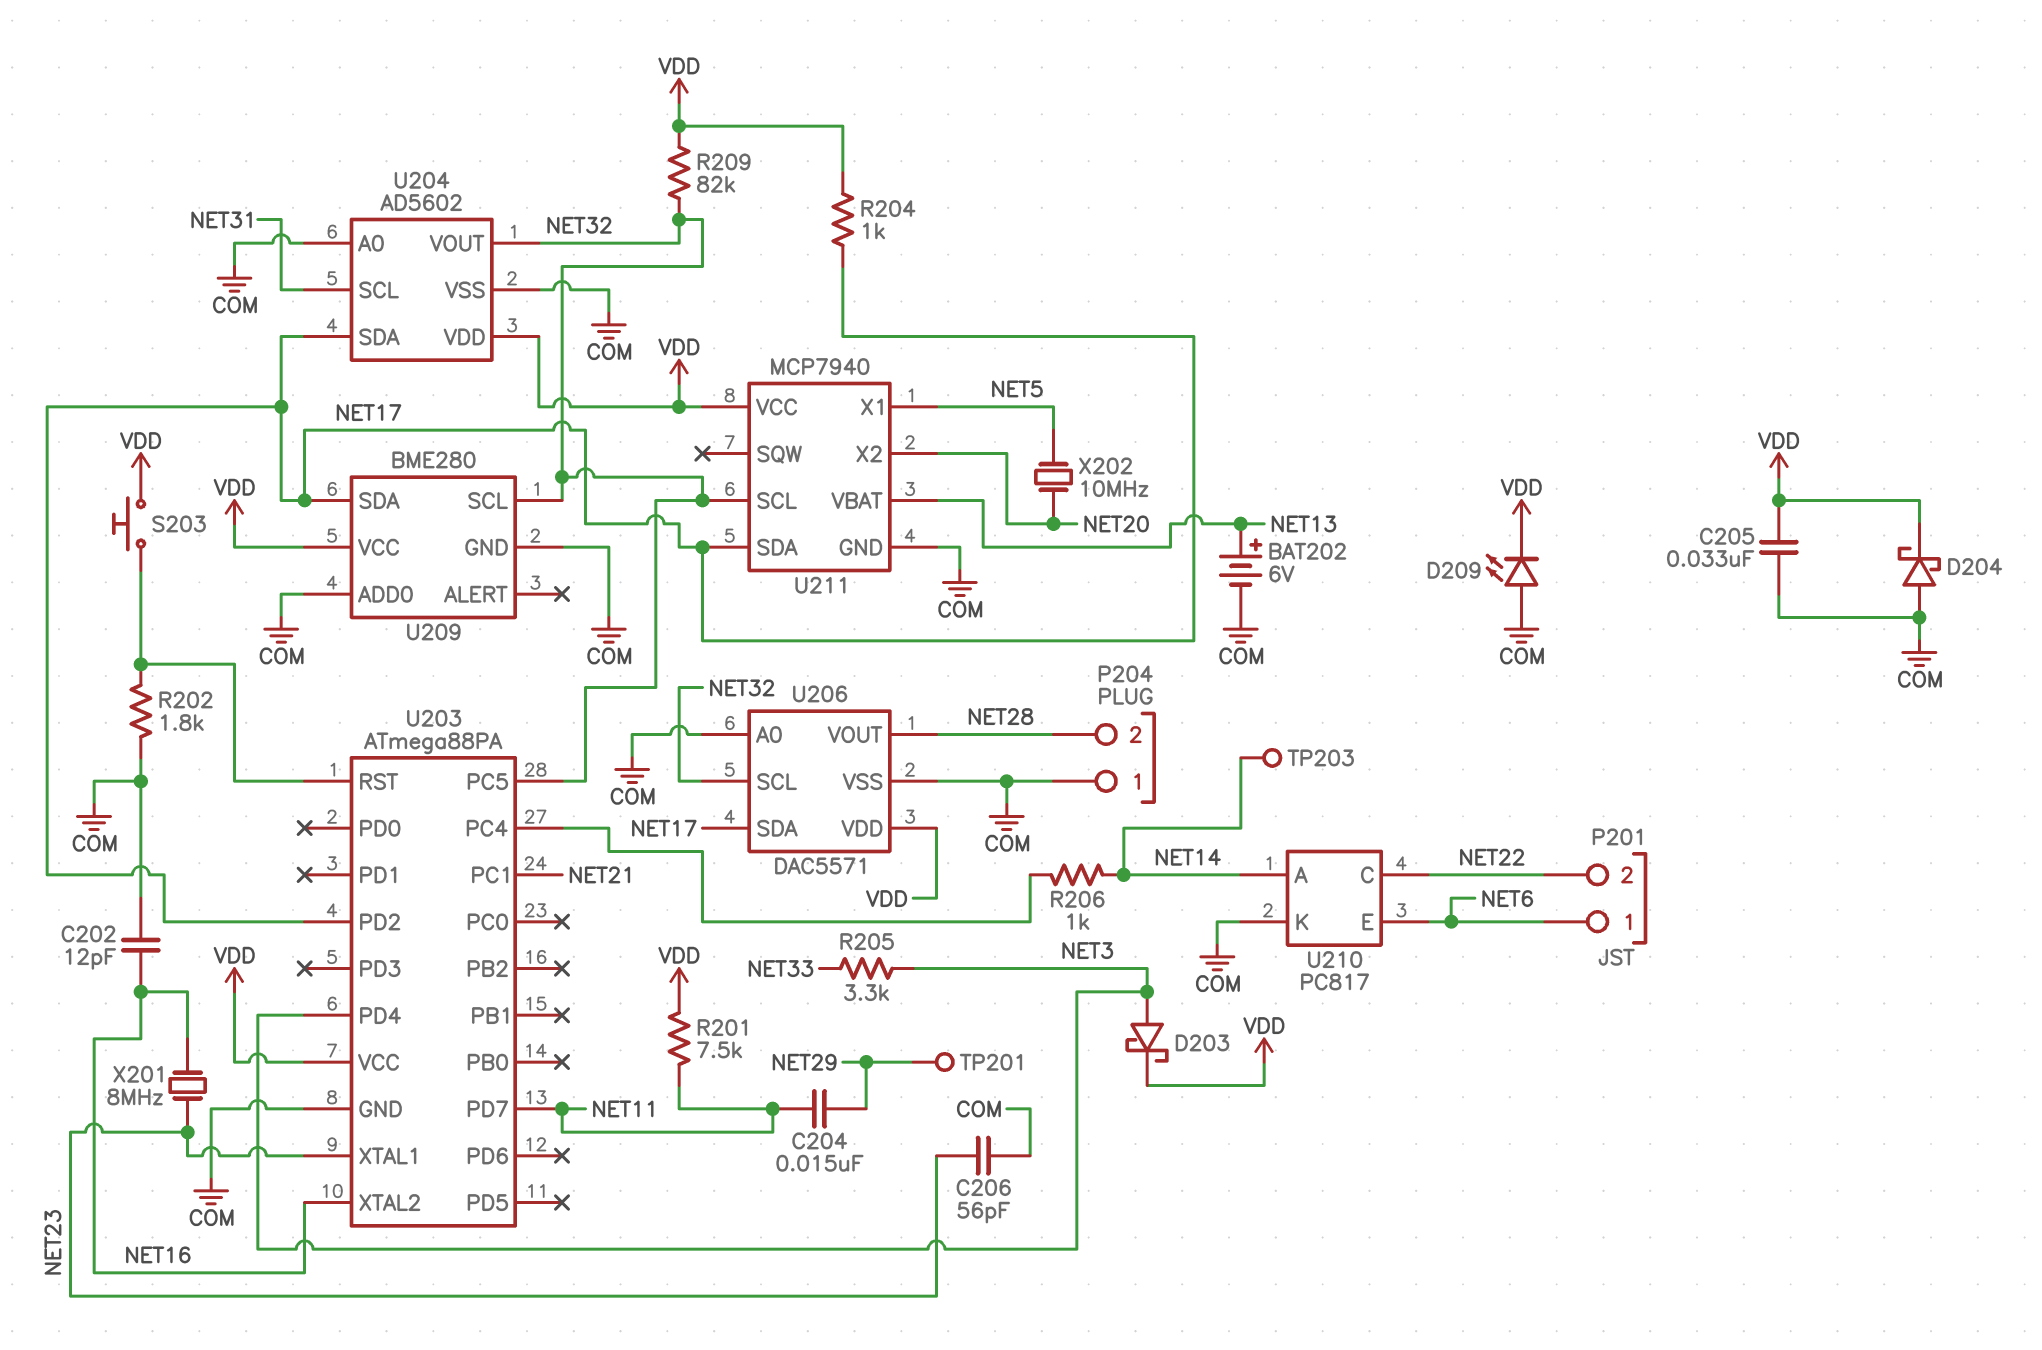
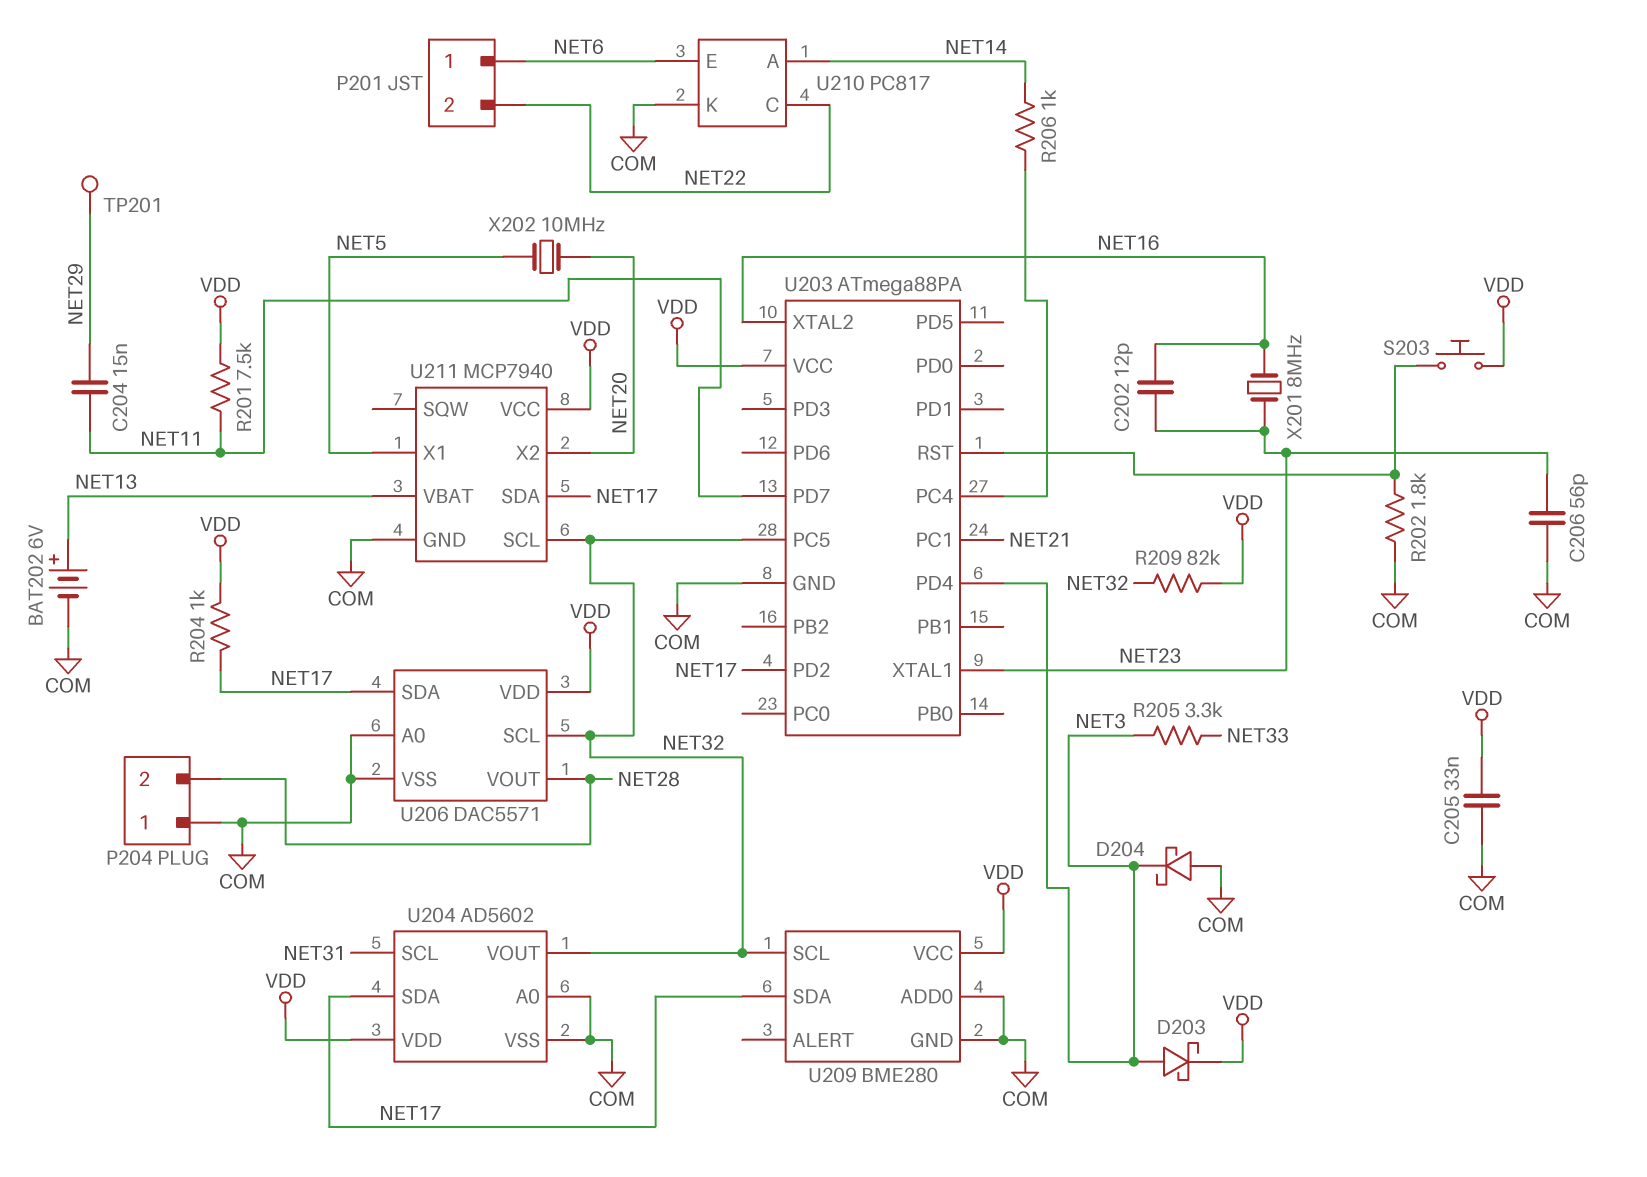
C202: 12pF (COM, NET16) -> 12pF (NET16, NET23)
D204: schottky (A COM, K VDD) -> schottky (A COM, K NET3)
D209: LED (A COM, K VDD) -> none
TP203: test point (NET14) -> none

